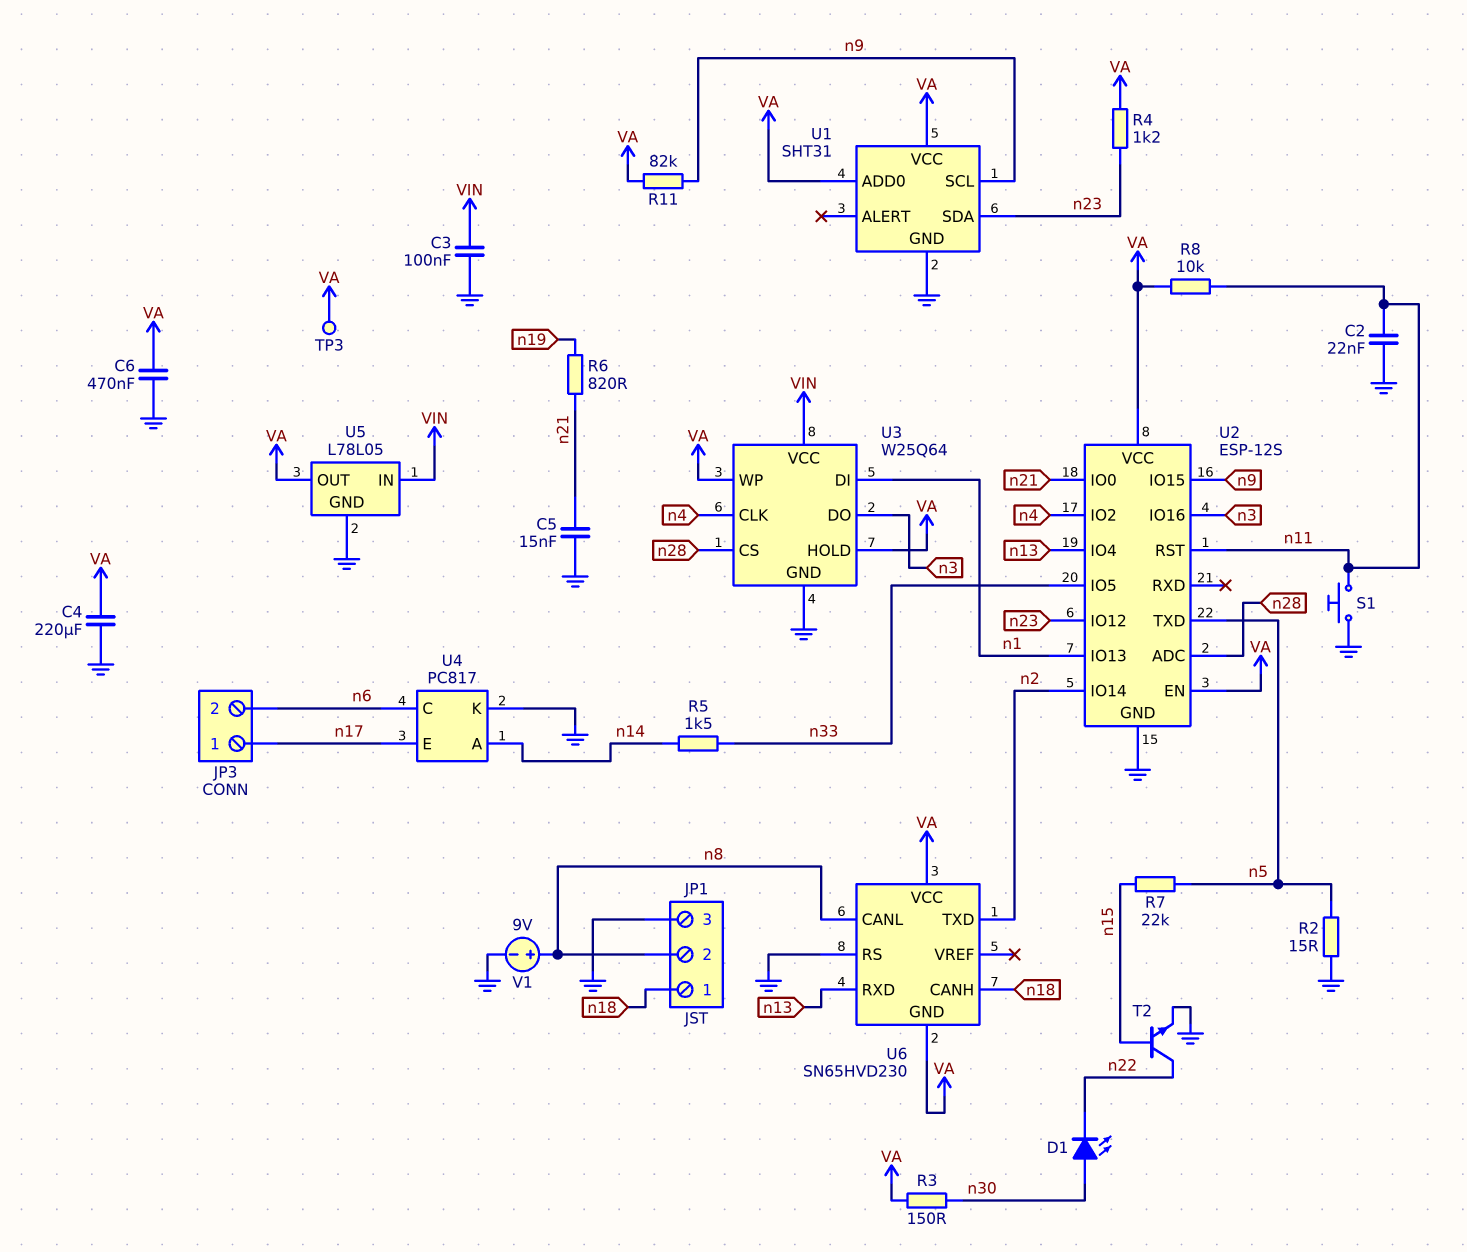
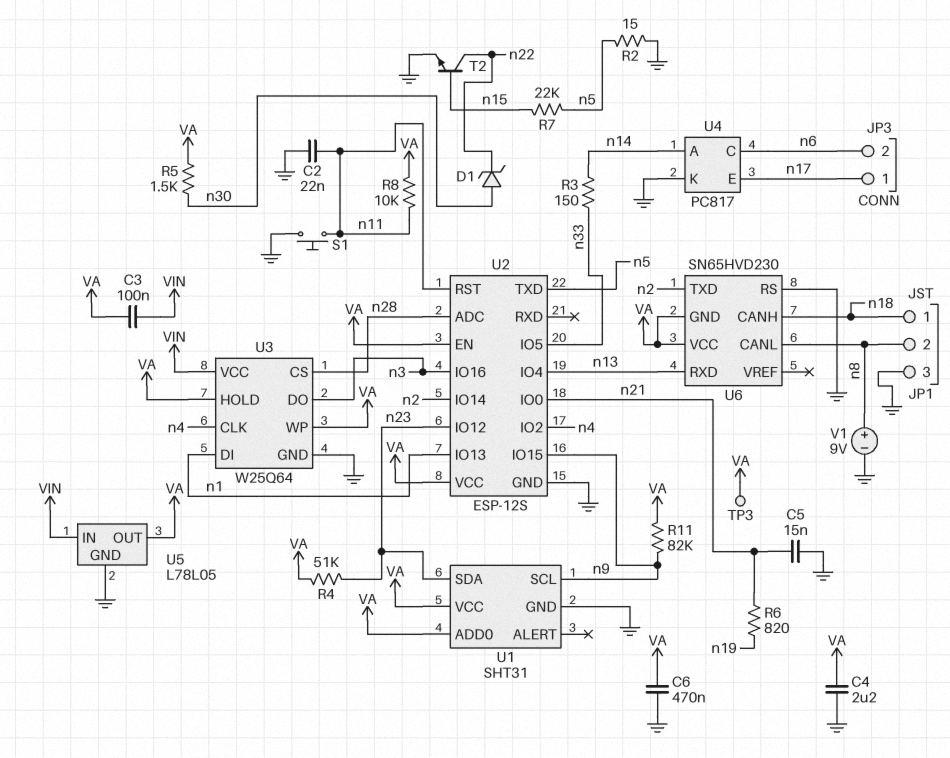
C3: 100nF (GND, VIN) -> 100nF (VA, VIN)
C4: 220uF (GND, VA) -> 2.2uF (GND, VA)
D1: LED (A n30, K n22) -> zener (A n30, K n22)
R3: 150 (VA, n30) -> 150 (n14, n33)
R4: 1.2k (VA, n23) -> 51k (VA, n23)
R5: 1.5k (n14, n33) -> 1.5k (VA, n30)

